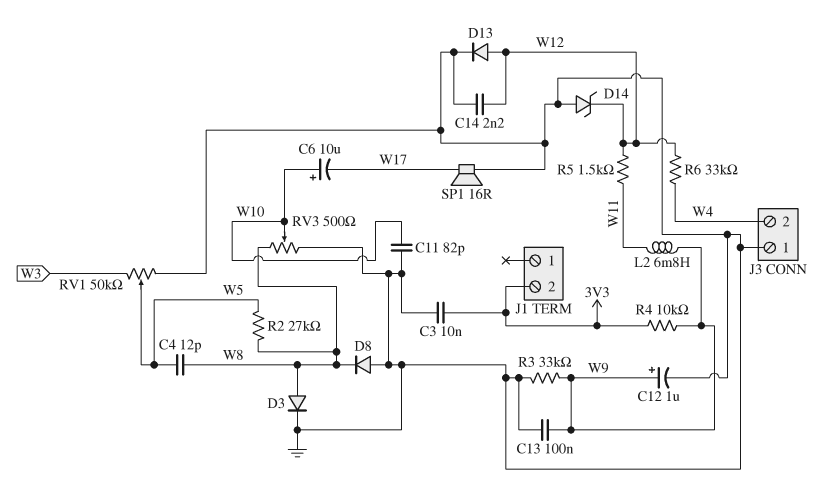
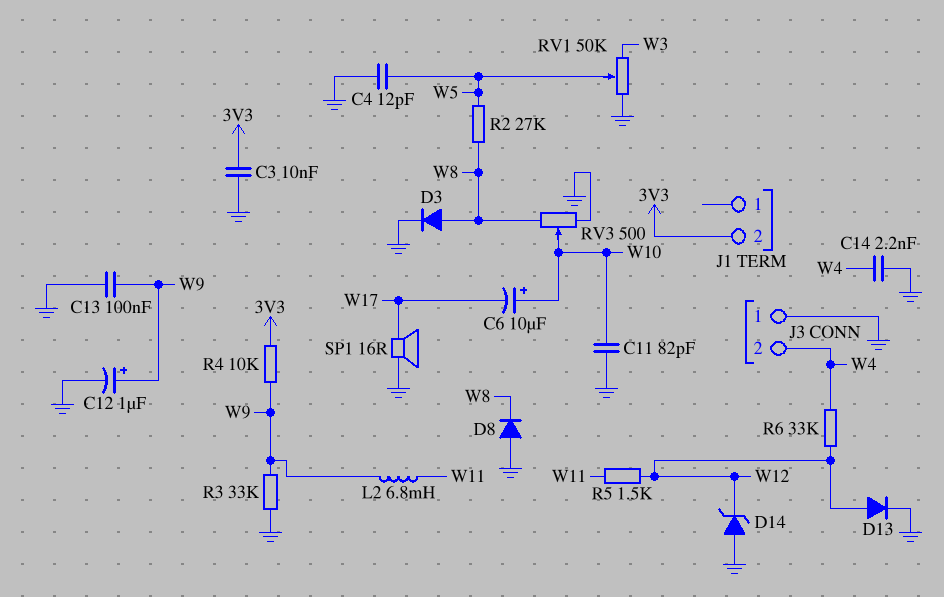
C4: 12pF (W5, W8) -> 12pF (GND, W5)
C14: 2.2nF (GND, W12) -> 2.2nF (GND, W4)

